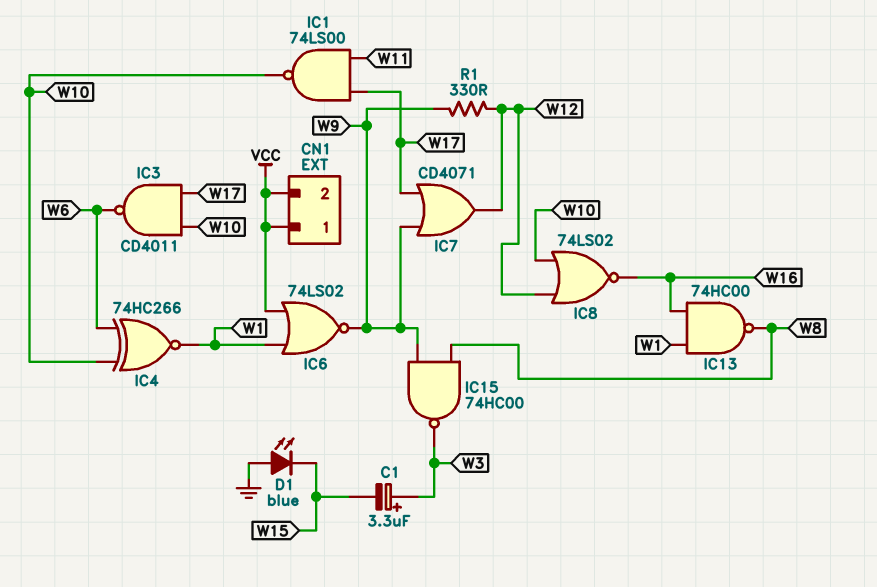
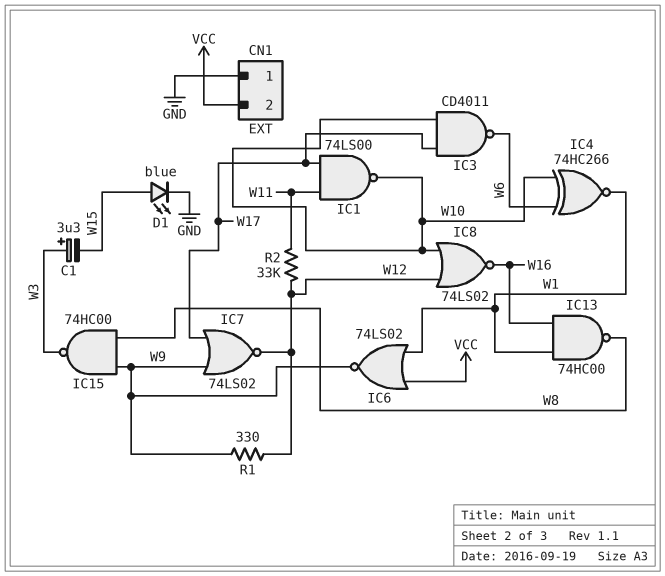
CN1 pin 1: VCC -> GND
D1: LED blue (A GND, K W15) -> LED blue (A W15, K GND)
IC7: OR CD4071 (in W9, in W17, out W12) -> NOR 74LS02 (in W9, in W17, out W12)
R2: none -> 33k (W11, W12)

